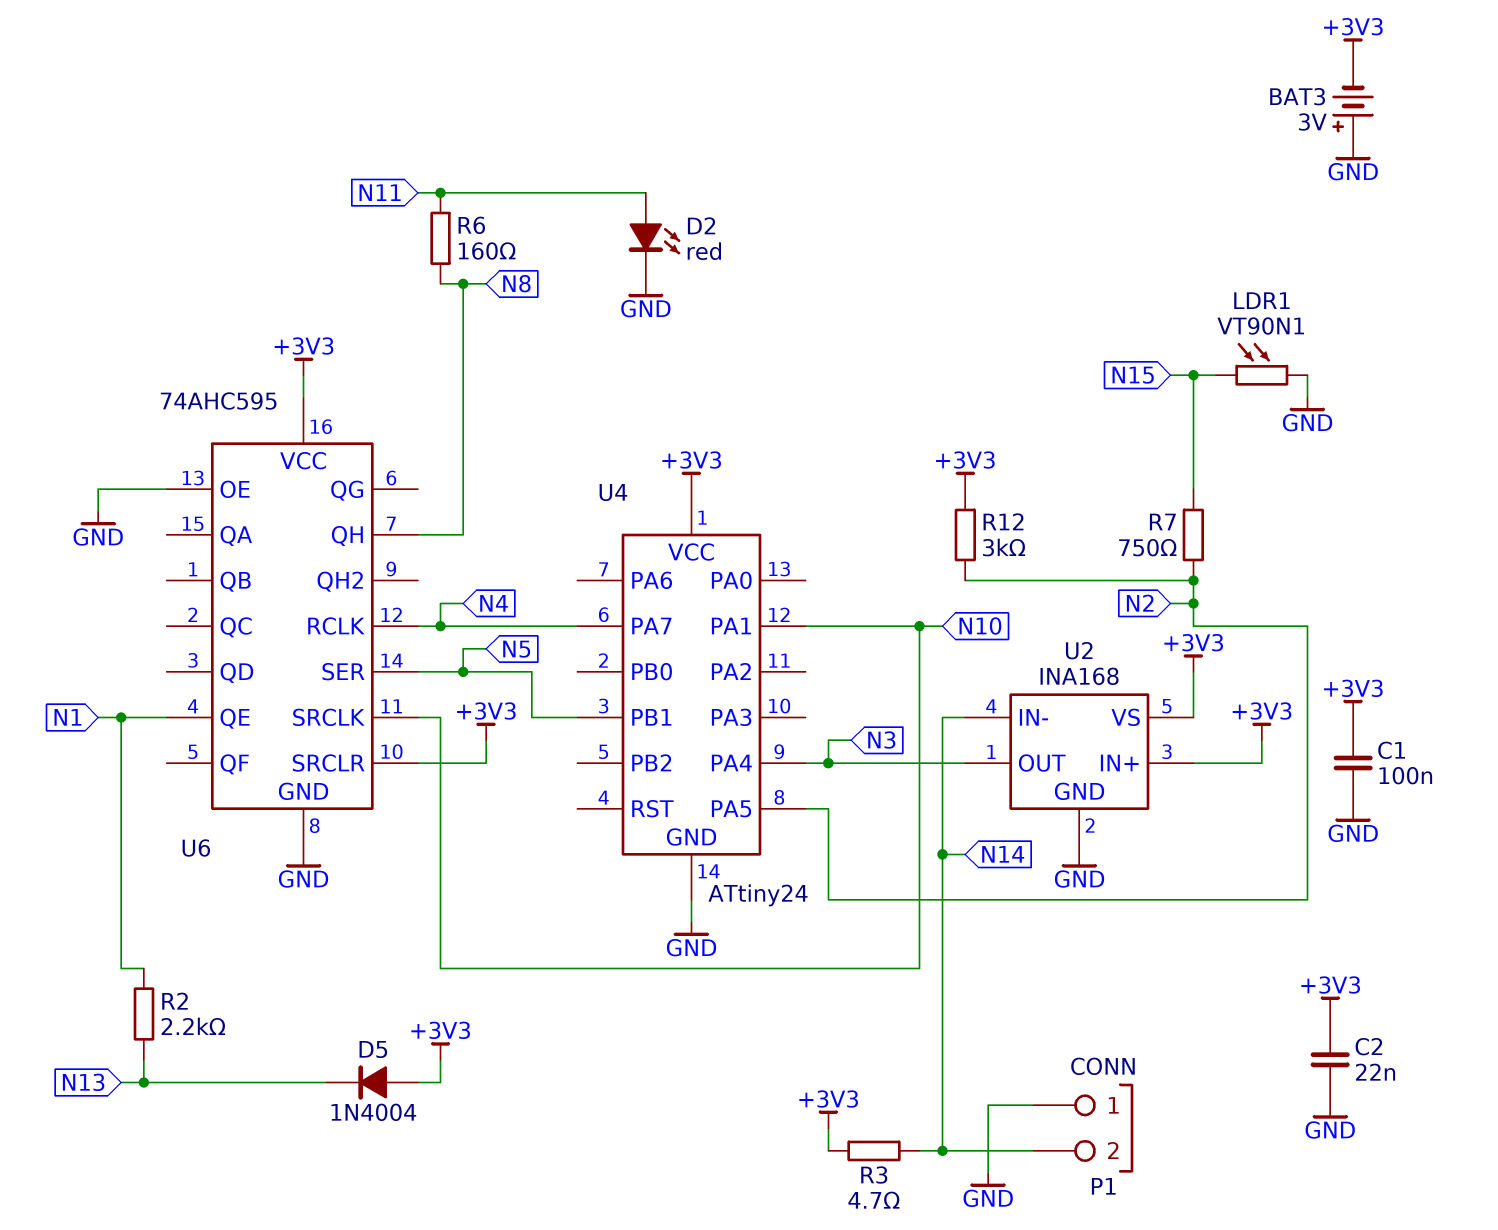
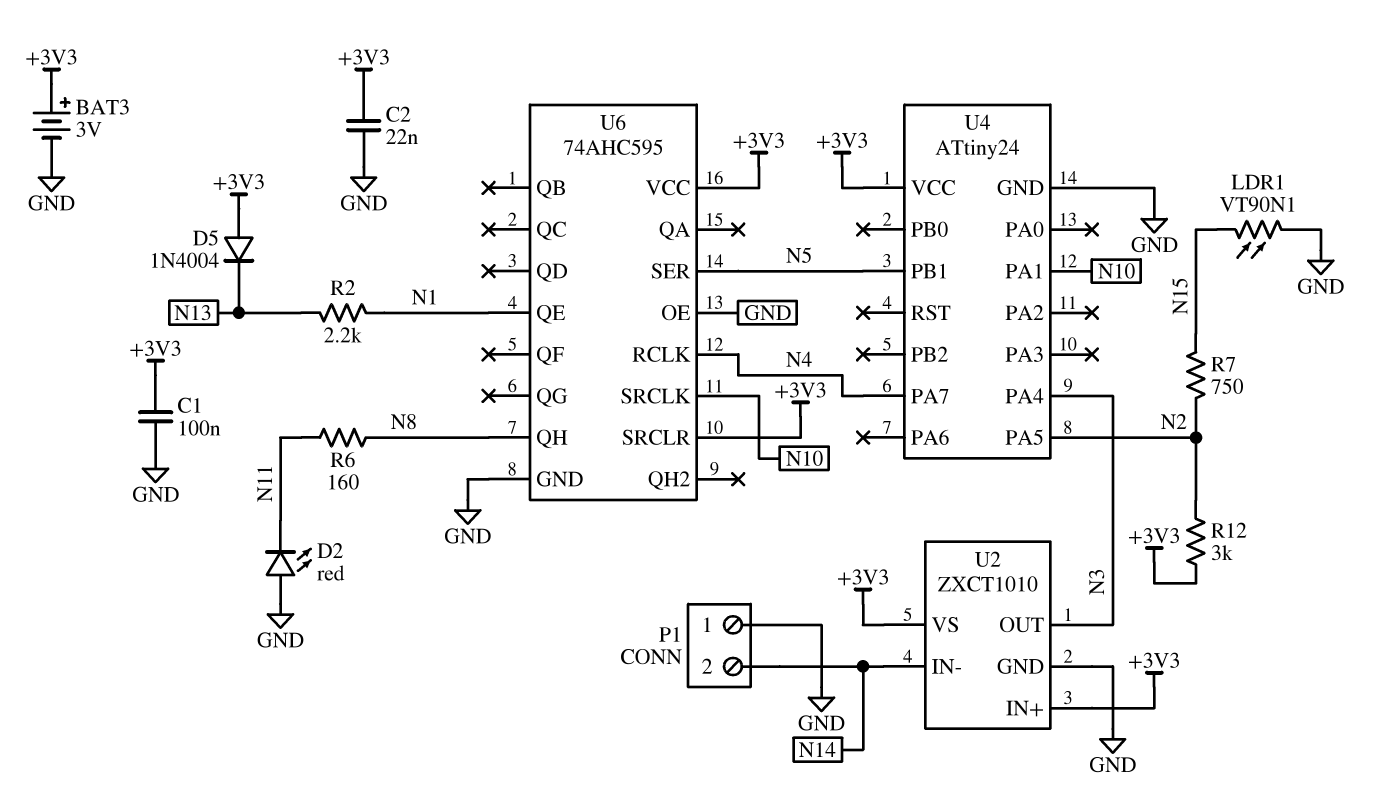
BAT3: 3V (plus GND, minus +3V3) -> 3V (plus +3V3, minus GND)
D2: LED red (A N11, K GND) -> LED red (A GND, K N11)
R3: 4.7 (+3V3, N14) -> none
U2: INA168 -> ZXCT1010

